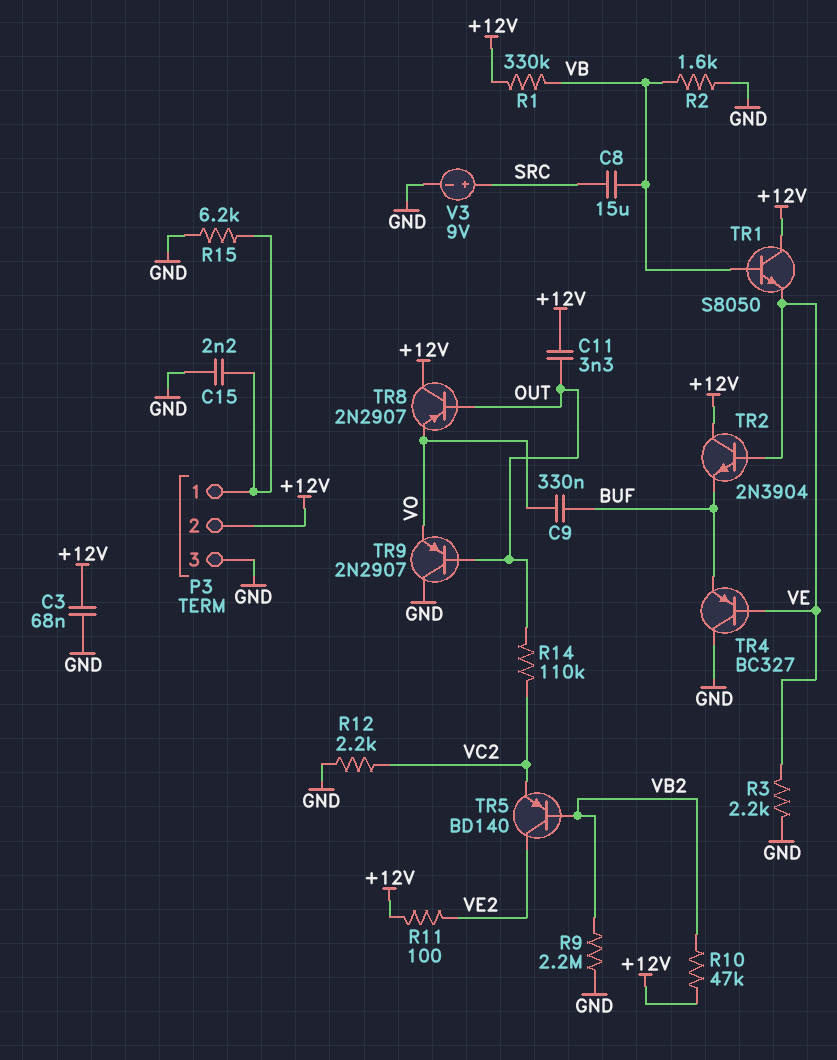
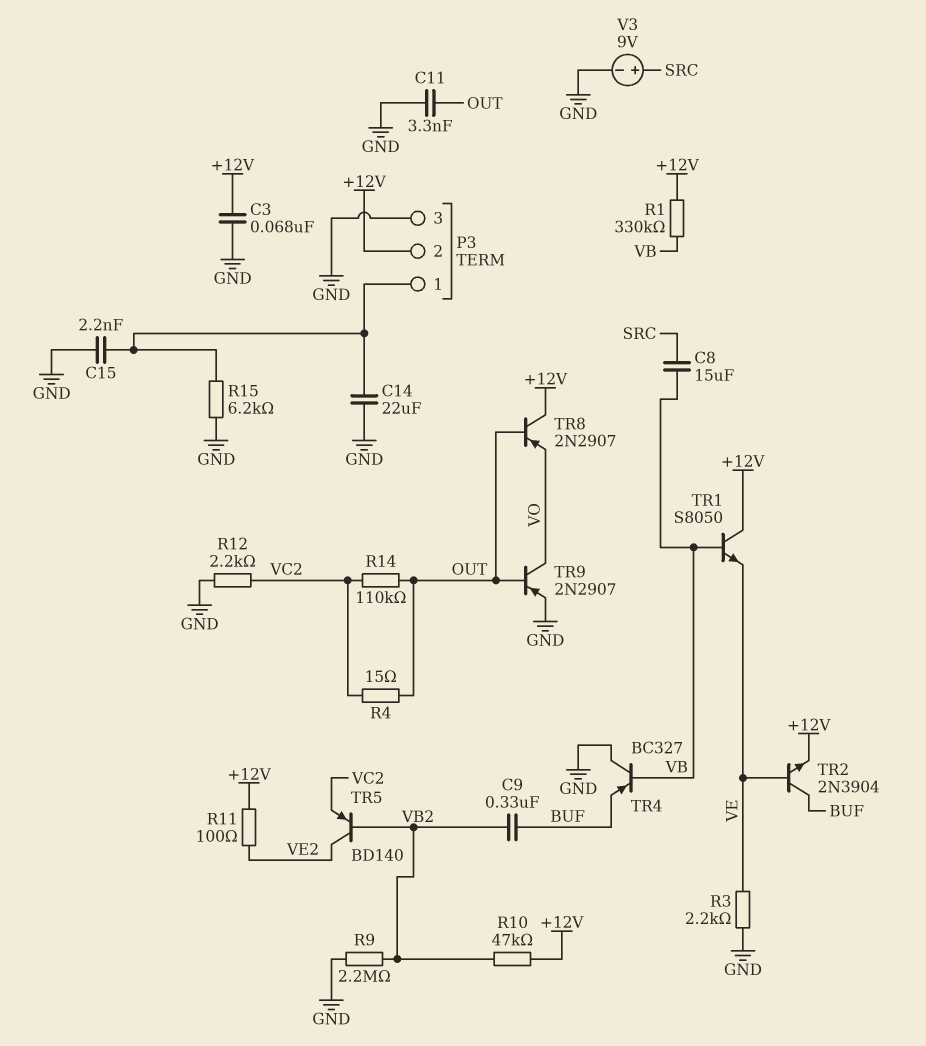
C9: 330nF (BUF, VO) -> 330nF (BUF, VB2)
C11: 3.3nF (+12V, OUT) -> 3.3nF (GND, OUT)
C14: none -> 22uF (GND, P3/1)
R2: 1.6k (GND, VB) -> none
R4: none -> 15 (OUT, VC2)
TR2: NPN 2N3904 (B VE, C +12V, E BUF) -> NPN 2N3904 (B VE, C BUF, E +12V)
TR4: PNP BC327 (B VE, C GND, E BUF) -> PNP BC327 (B VB, C GND, E BUF)
TR9: PNP 2N2907 (B OUT, C GND, E VO) -> PNP 2N2907 (B OUT, C VO, E GND)

